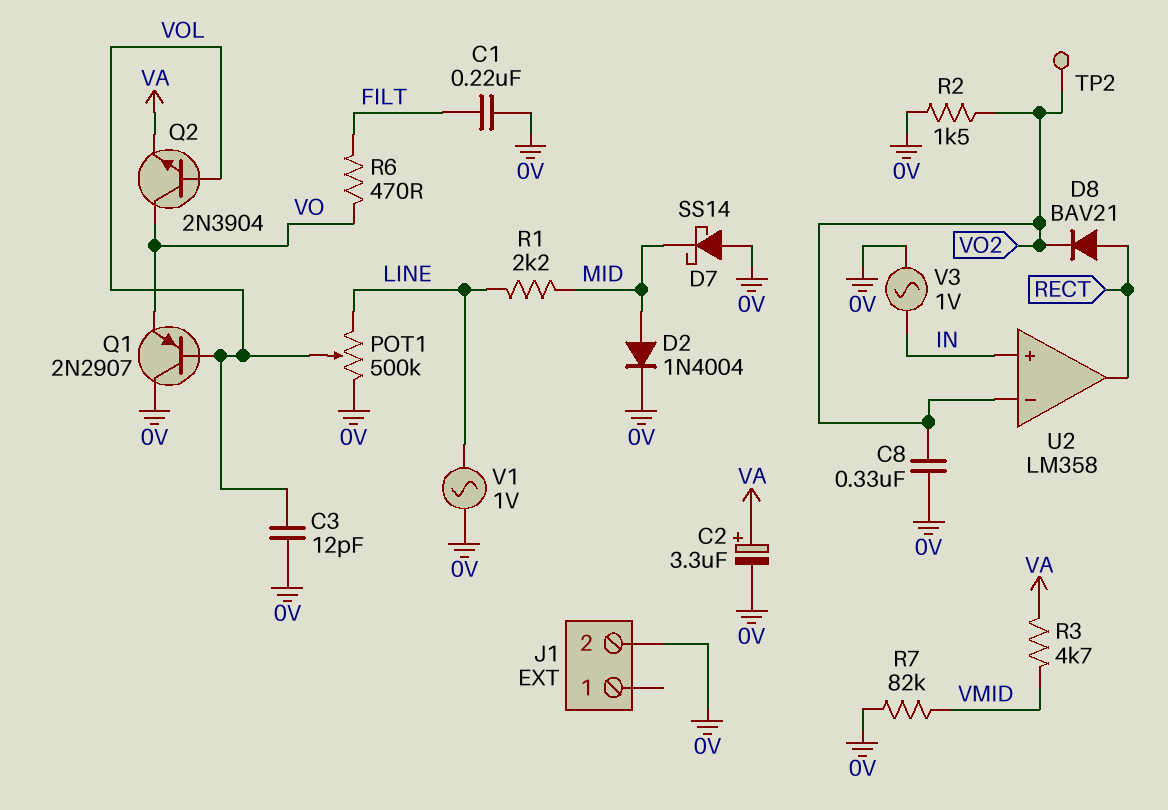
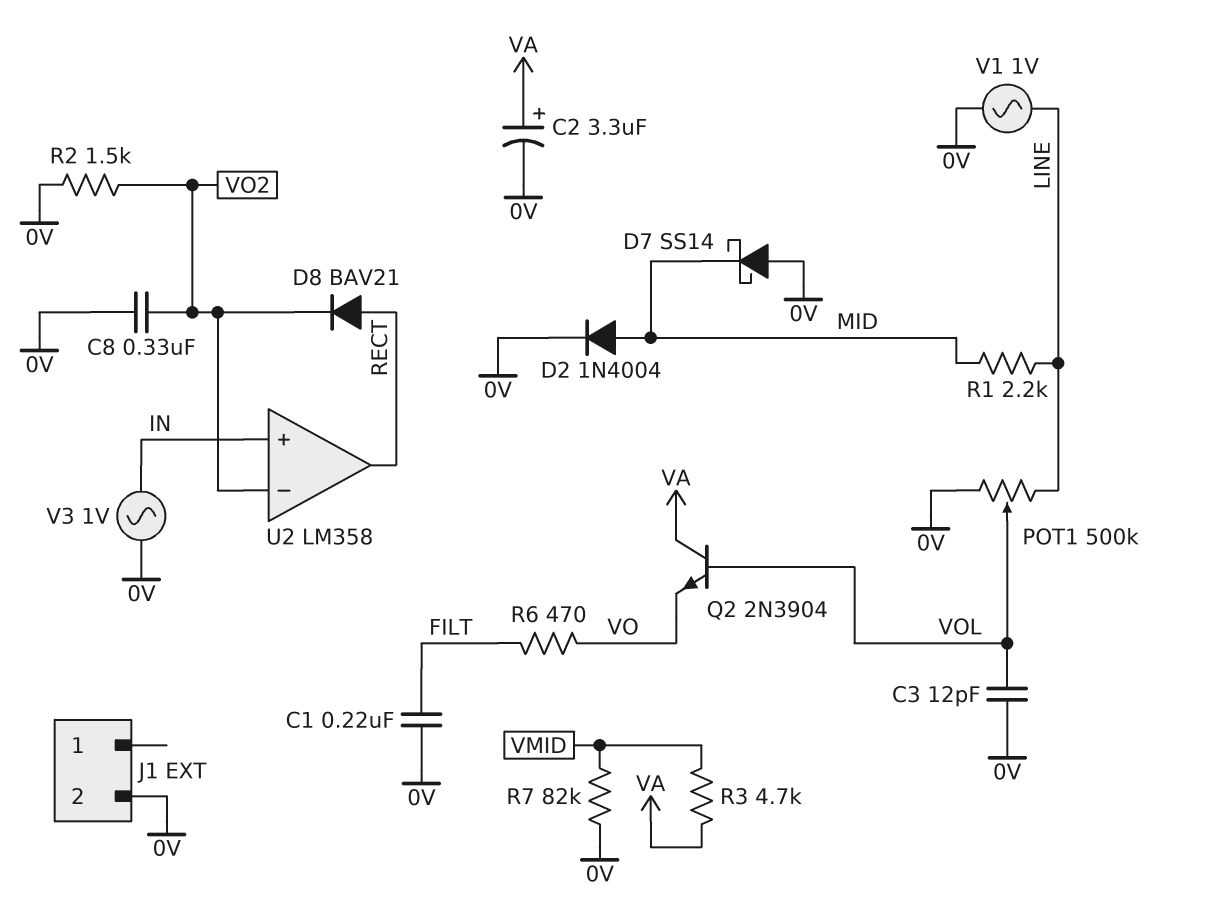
Q1: PNP 2N2907 (B VOL, C 0V, E VO) -> none
Q2: NPN 2N3904 (B VOL, C VO, E VA) -> NPN 2N3904 (B VOL, C VA, E VO)
TP2: test point (VO2) -> none

